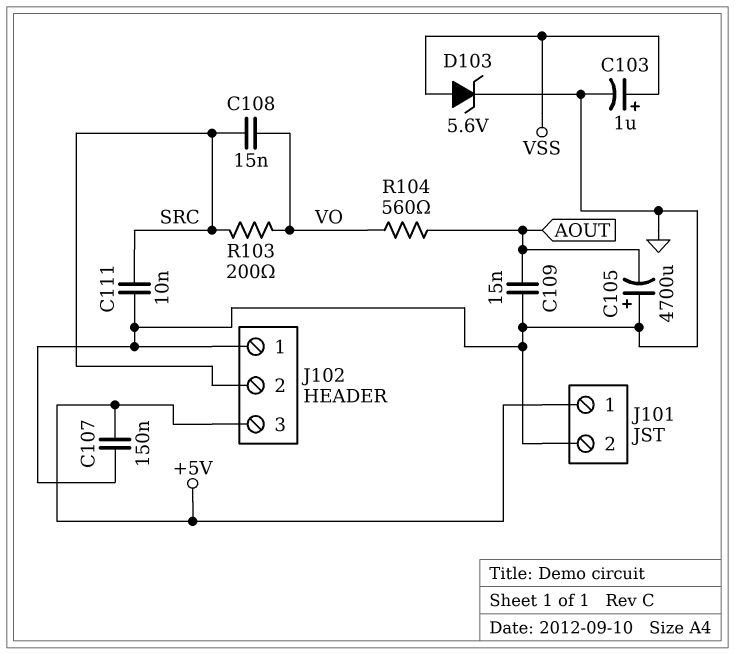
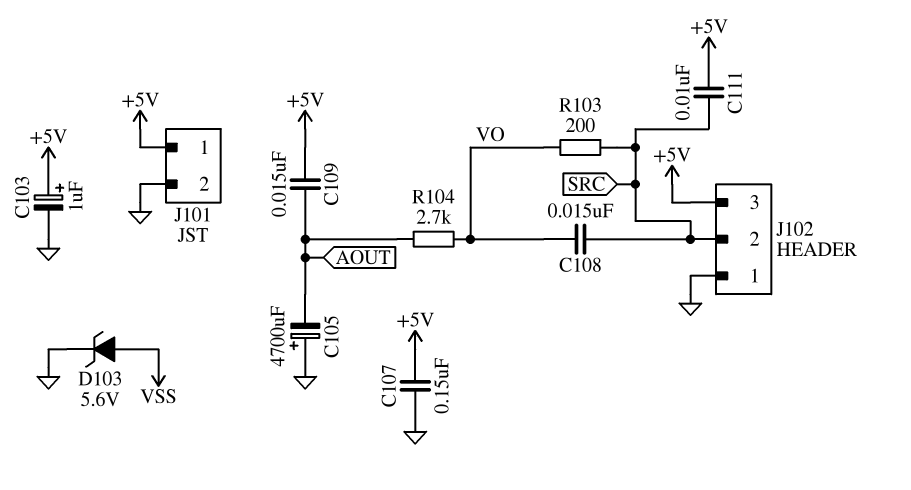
C103: 1uF (plus VSS, minus GND) -> 1uF (plus +5V, minus GND)
C109: 15nF (AOUT, GND) -> 15nF (+5V, AOUT)
C111: 10nF (GND, SRC) -> 10nF (+5V, SRC)
R104: 560 (AOUT, VO) -> 2.7k (AOUT, VO)

